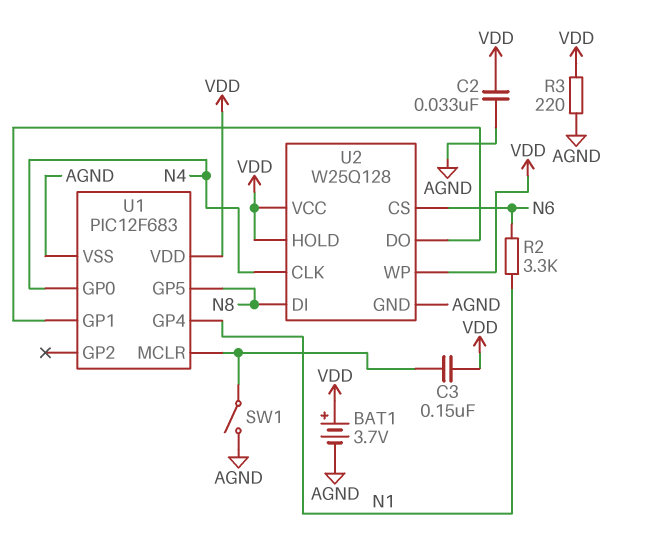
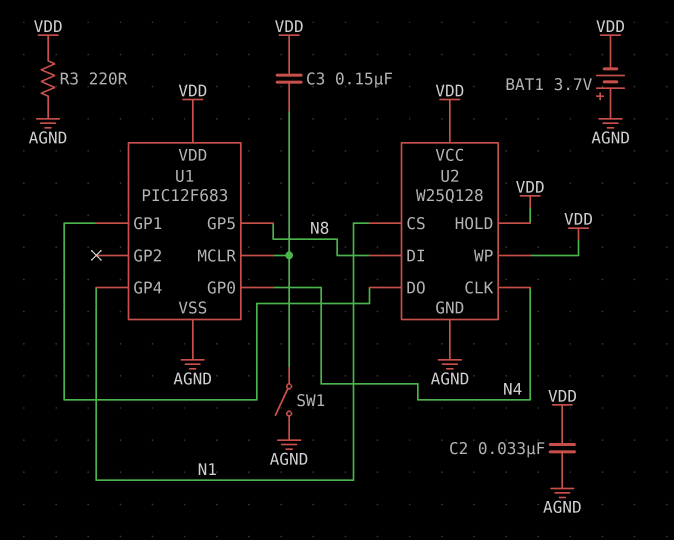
BAT1: 3.7V (plus VDD, minus AGND) -> 3.7V (plus AGND, minus VDD)
R2: 3.3k (N1, N6) -> none
U2 pin CS: N6 -> N1

